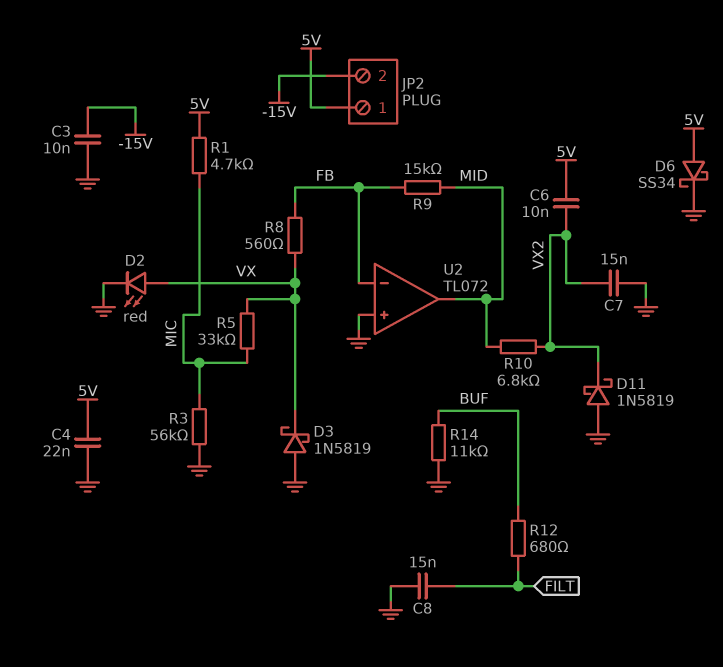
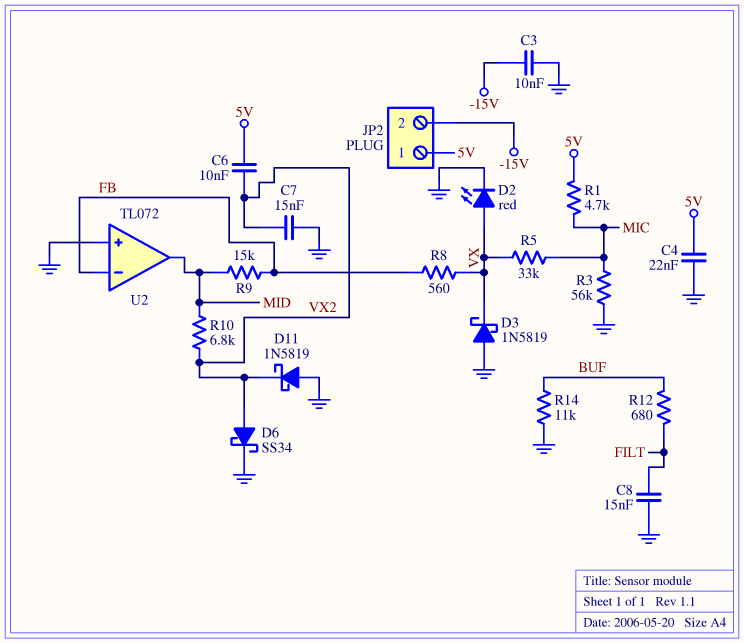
D6: schottky SS34 (A 5V, K GND) -> schottky SS34 (A VX2, K GND)

